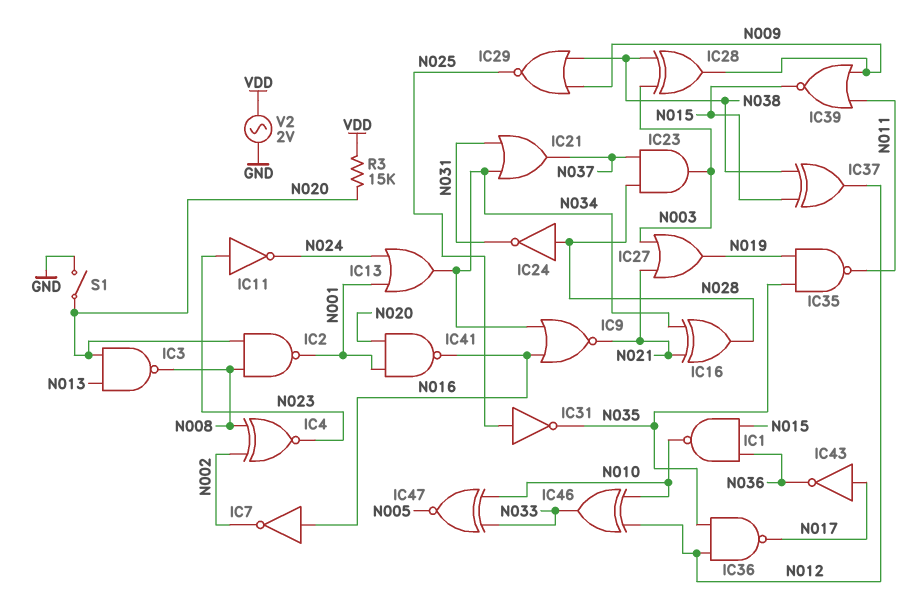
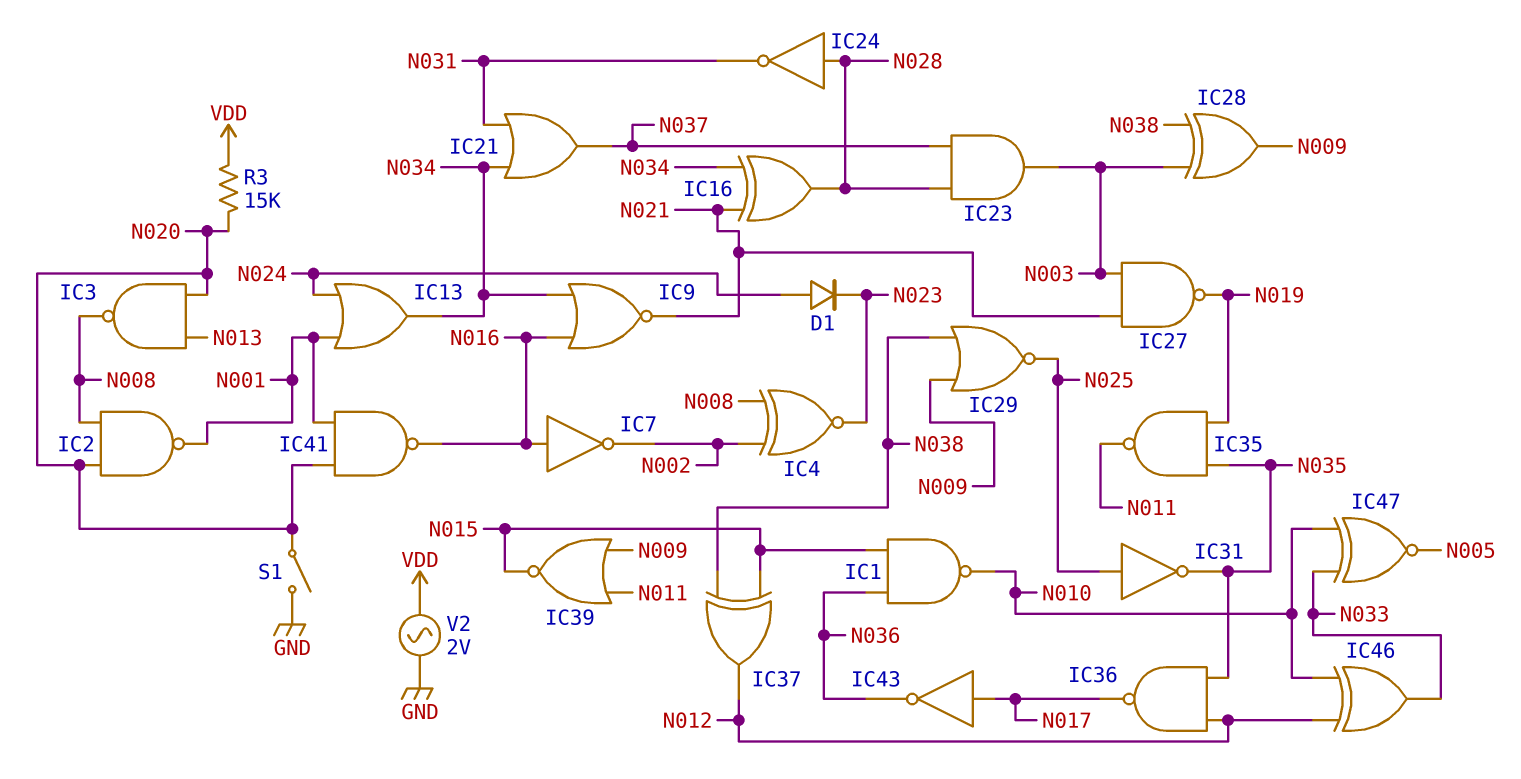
D1: none -> diode (A N024, K N023)
IC11: NOT (in N023, out N024) -> none
IC27: OR (in N003, in N021, out N019) -> NAND (in N003, in N021, out N019)

